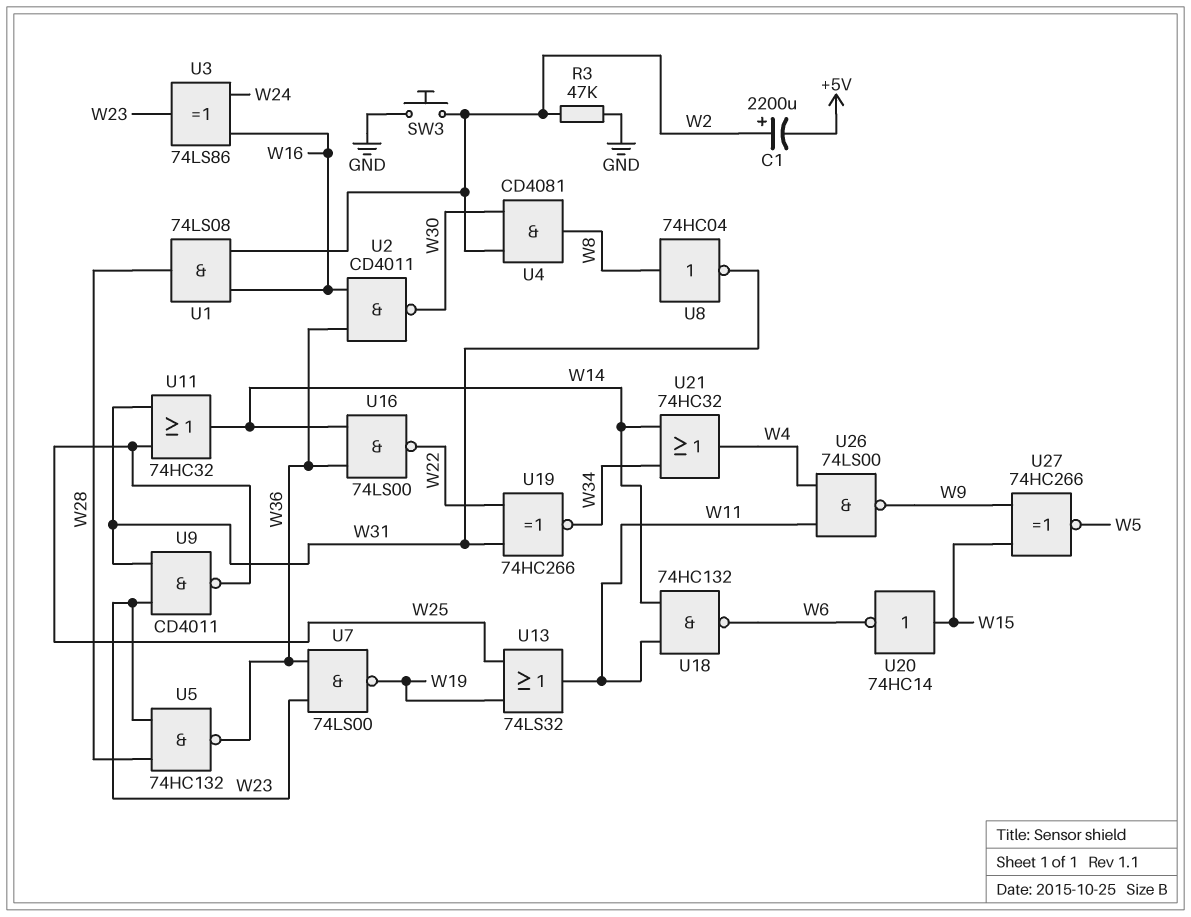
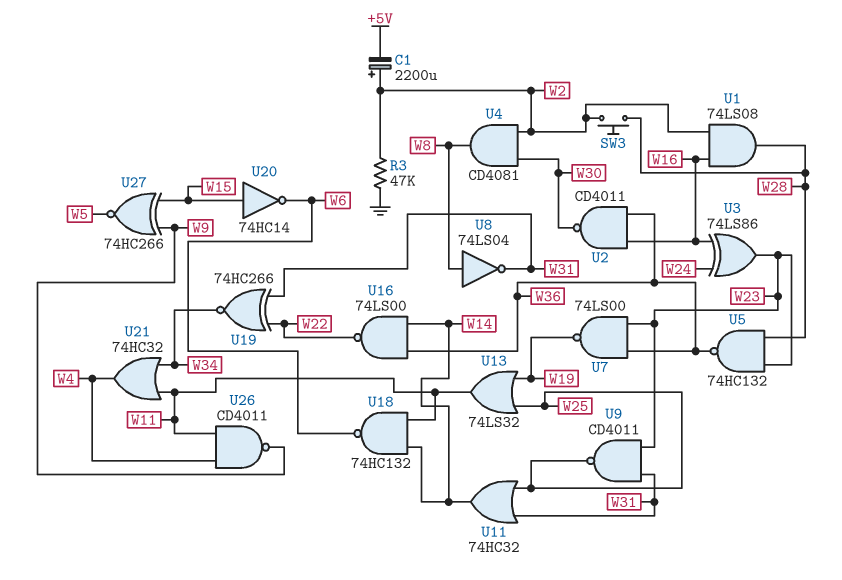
SW3: button (GND, W2) -> button (W2, W28)
U8: NOT 74HC04 (in W8, out W31) -> NOT 74LS04 (in W8, out W31)
U21: OR 74HC32 (in W14, in W34, out W4) -> OR 74HC32 (in W11, in W34, out W4)
U26: NAND 74LS00 (in W4, in W11, out W9) -> NAND CD4011 (in W4, in W11, out W9)

